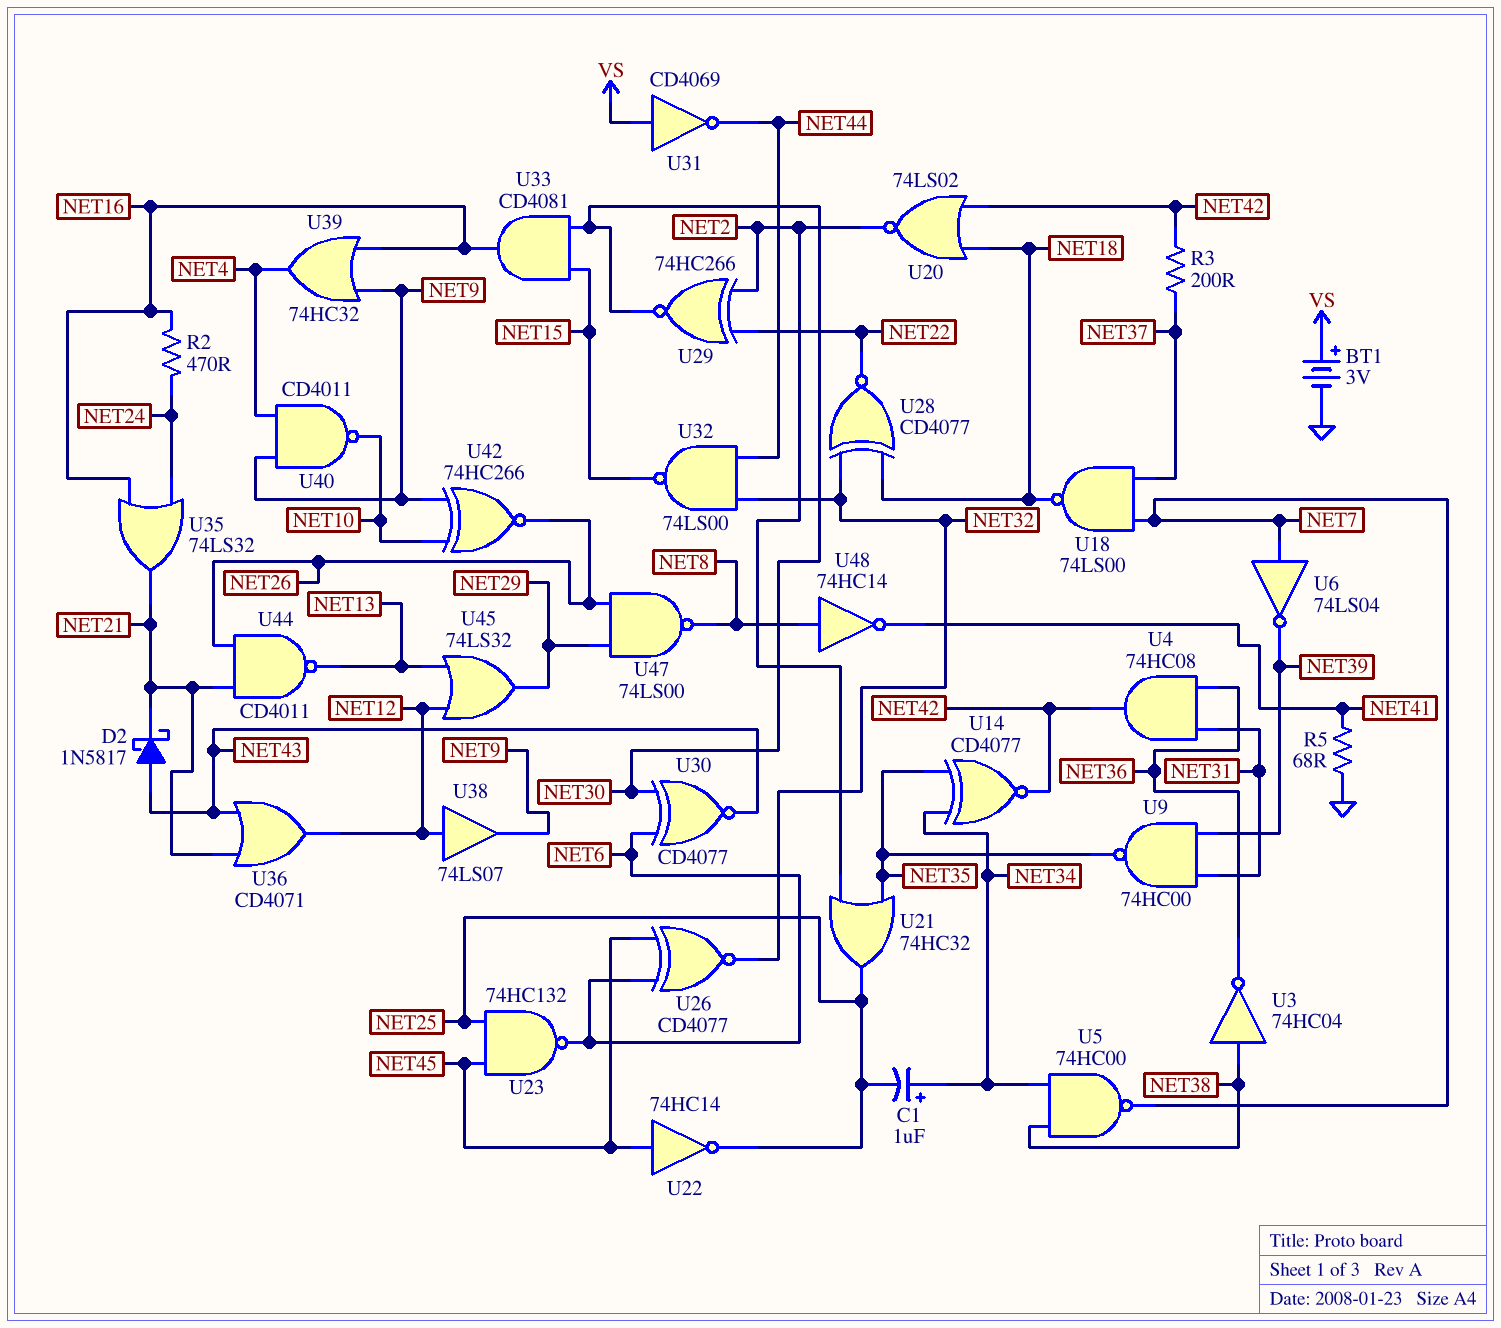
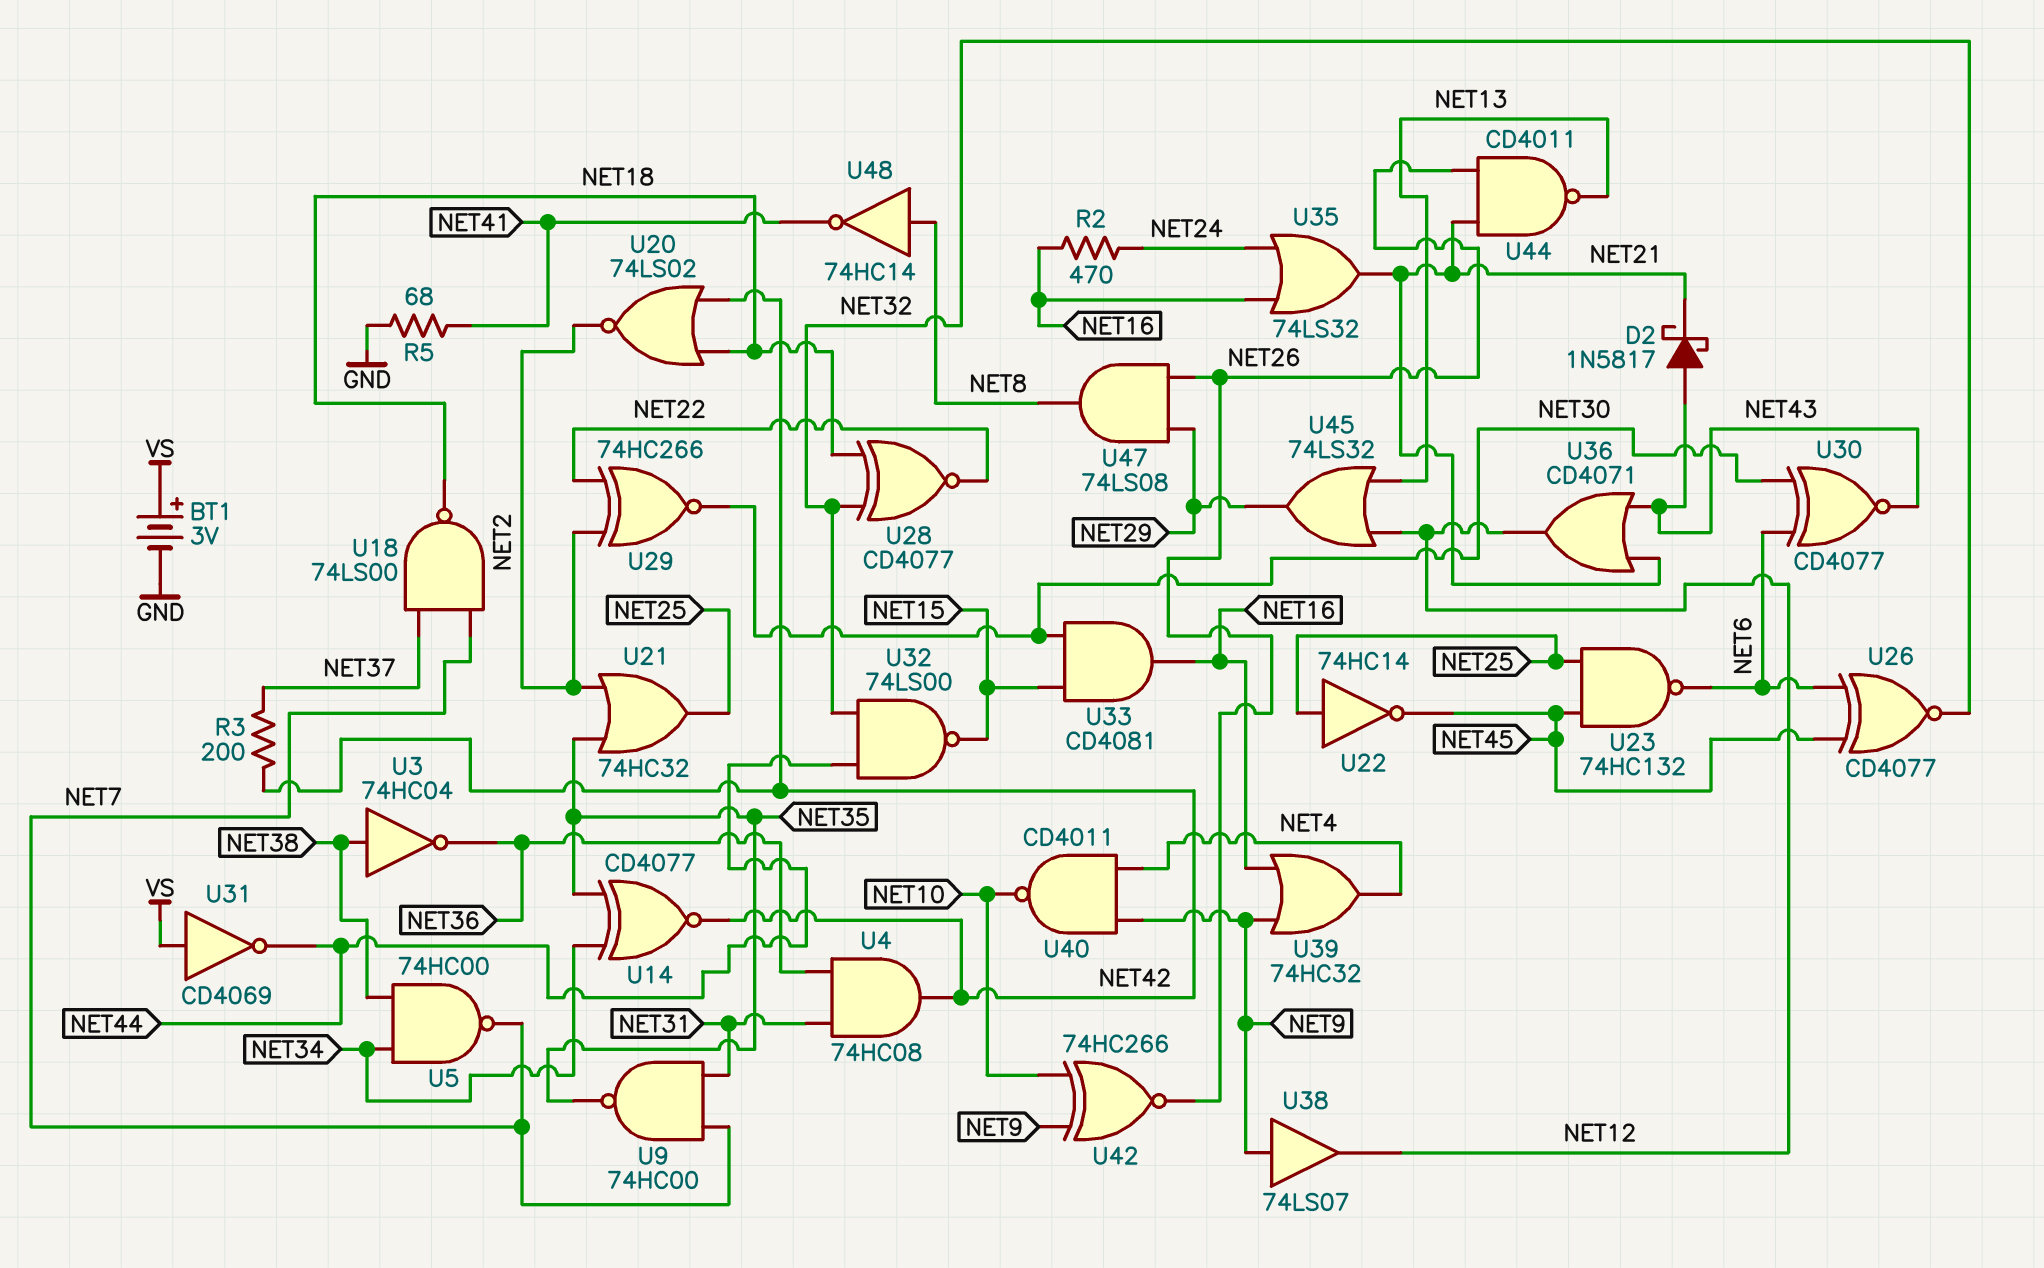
C1: 1uF (plus NET34, minus NET25) -> none
U6: NOT 74LS04 (in NET7, out NET39) -> none
U9: NAND 74HC00 (in NET31, in NET39, out NET35) -> NAND 74HC00 (in NET7, in NET31, out NET35)
U22: NOT 74HC14 (in NET45, out NET25) -> NOT 74HC14 (in NET25, out NET45)
U38: buffer 74LS07 (in NET12, out NET9) -> buffer 74LS07 (in NET9, out NET12)
U47: NAND 74LS00 (in NET26, in NET29, out NET8) -> AND 74LS08 (in NET26, in NET29, out NET8)

